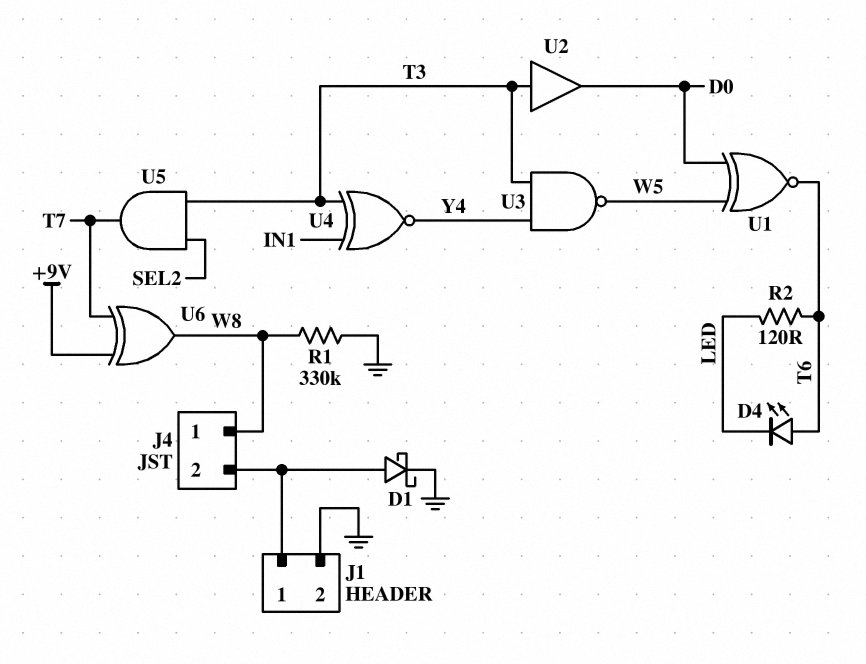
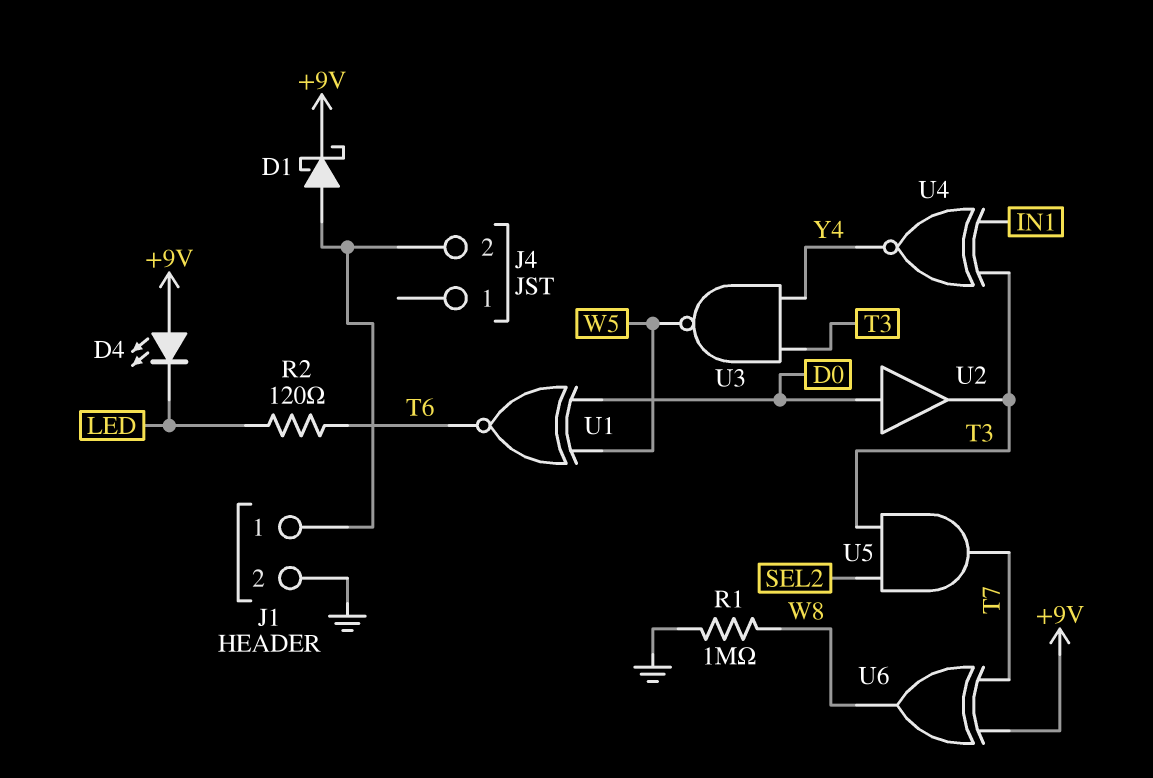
D1: schottky (A J1/1, K GND) -> schottky (A J1/1, K +9V)
D4: LED (A T6, K LED) -> LED (A +9V, K LED)
J4 pin 1: W8 -> none
R1: 330k (GND, W8) -> 1M (GND, W8)
U2: buffer (in T3, out D0) -> buffer (in D0, out T3)

